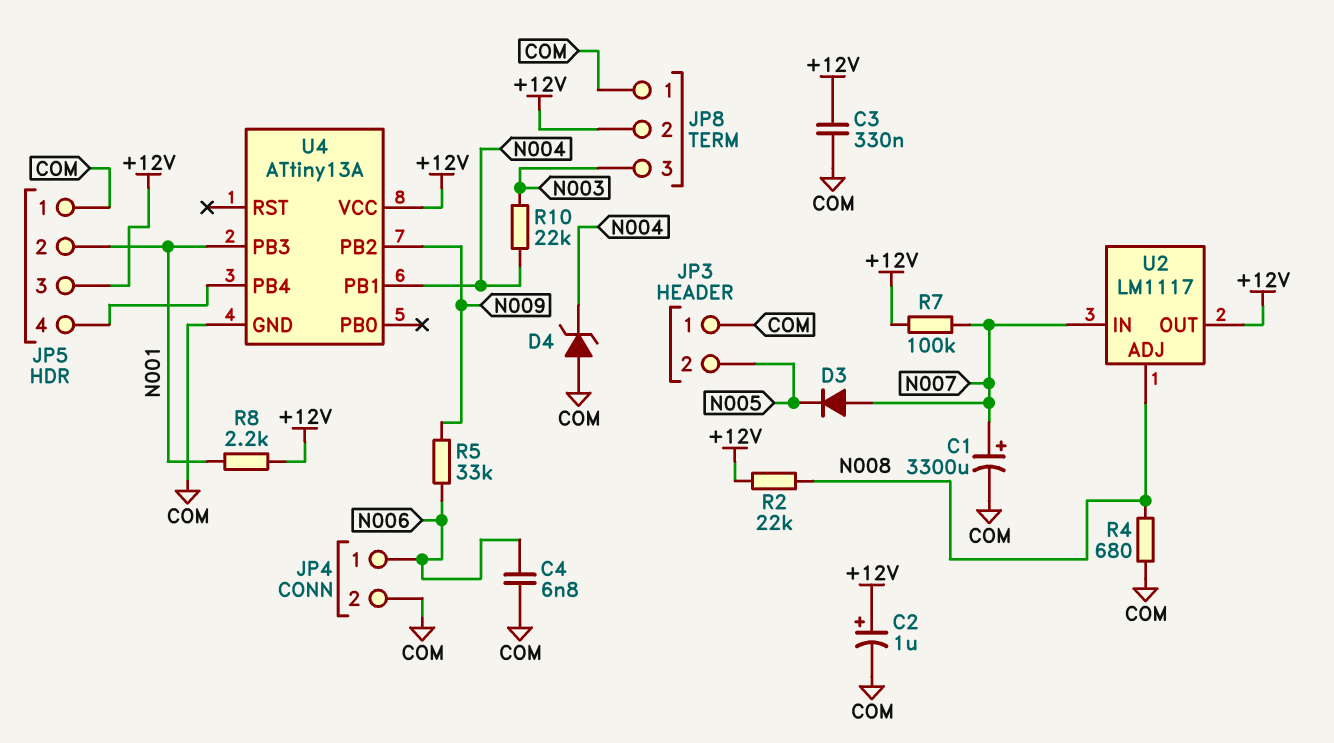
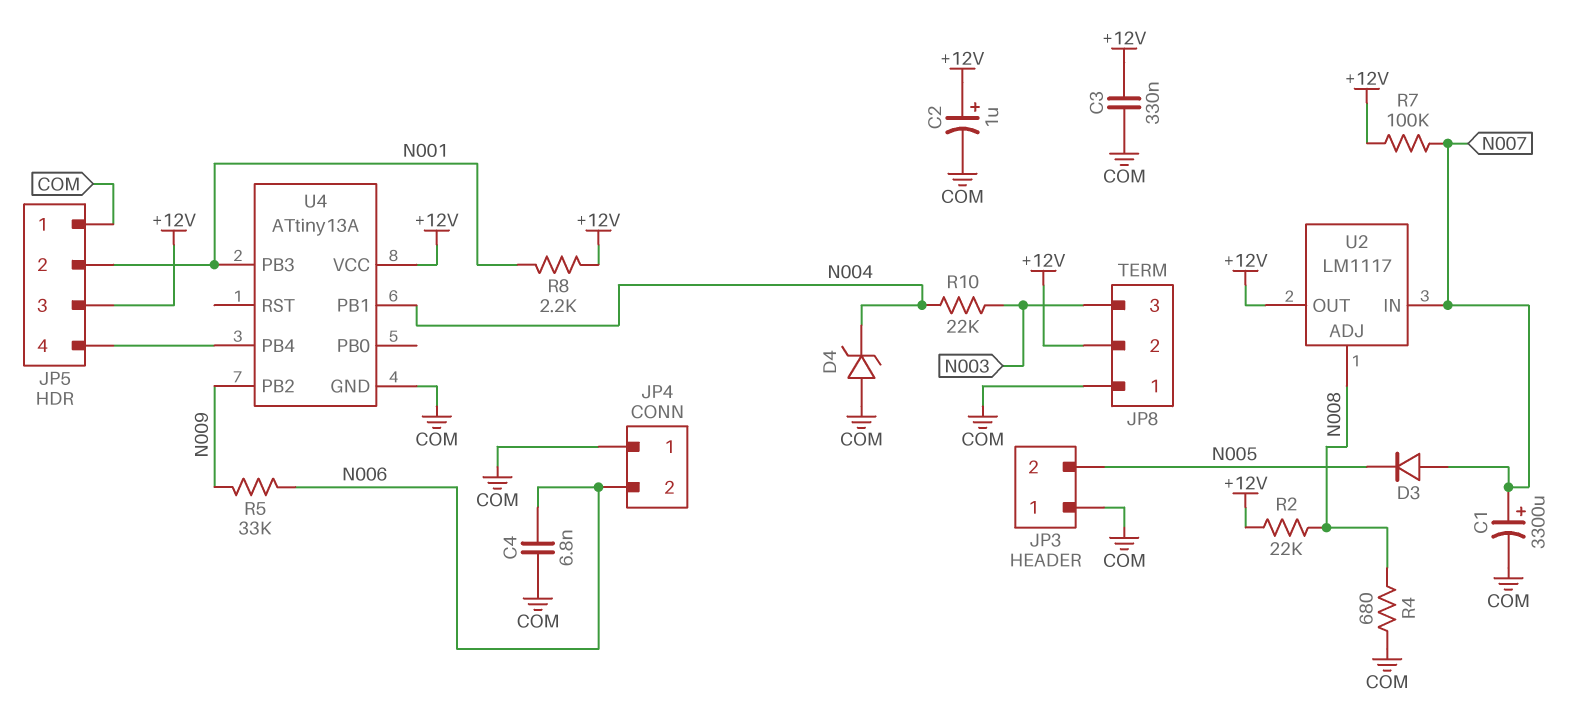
JP4 pin 1: N006 -> COM
JP4 pin 2: COM -> N006

